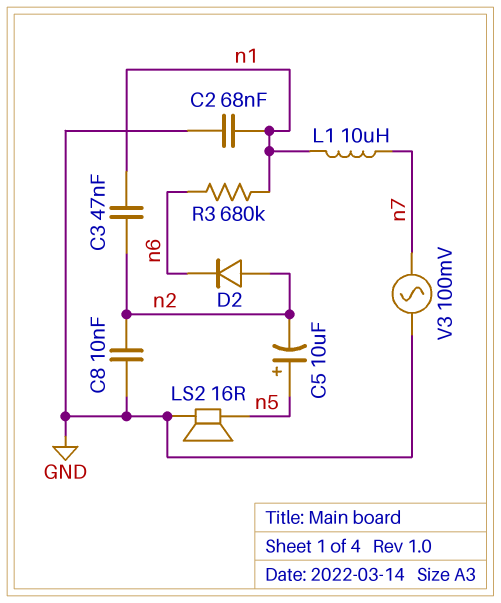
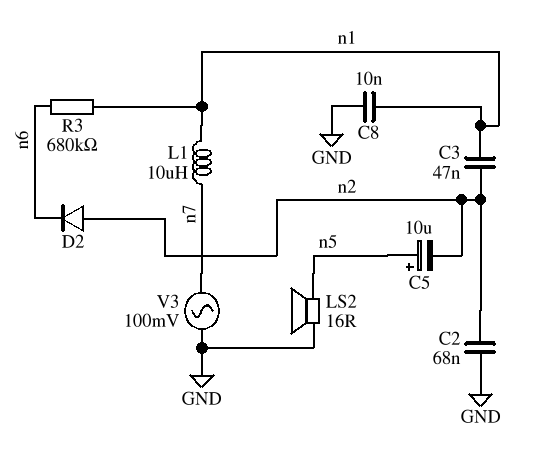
C2: 68nF (GND, n1) -> 68nF (GND, n2)
C8: 10nF (GND, n2) -> 10nF (GND, n1)

